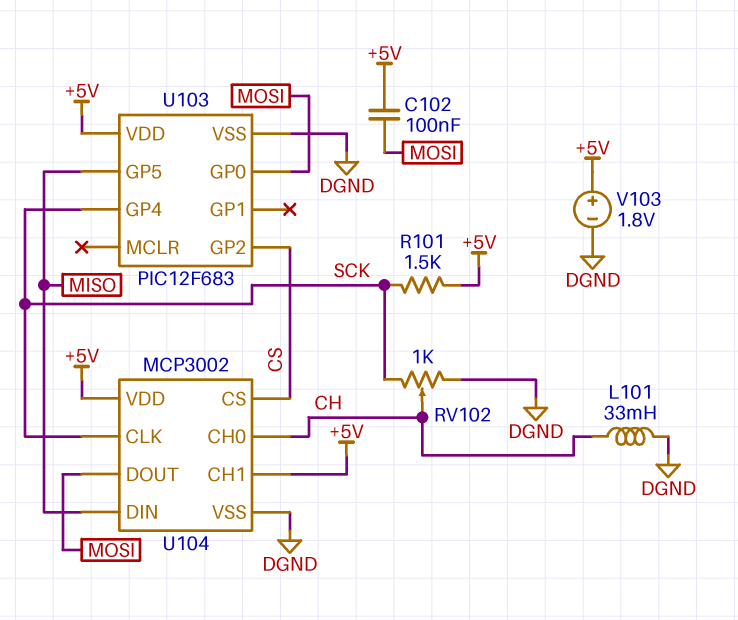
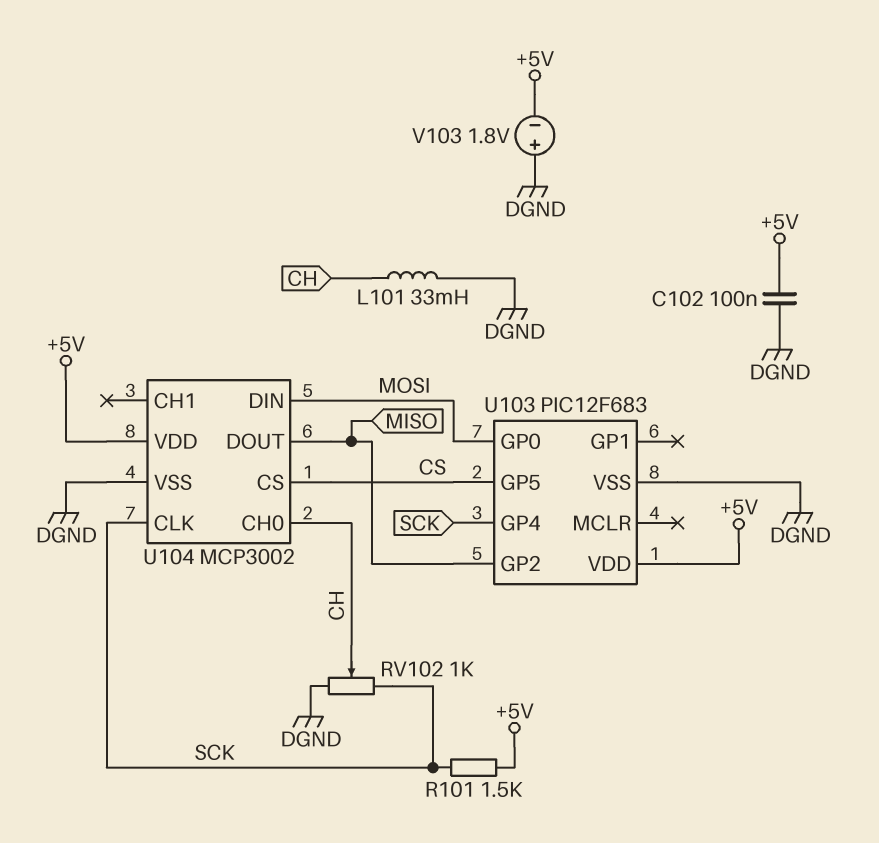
C102: 100nF (+5V, MOSI) -> 100nF (+5V, DGND)
U103 pin GP2: CS -> MISO
U103 pin GP5: MISO -> CS
U104 pin CH1: +5V -> none
U104 pin DIN: MISO -> MOSI
U104 pin DOUT: MOSI -> MISO
V103: 1.8V (plus +5V, minus DGND) -> 1.8V (plus DGND, minus +5V)

